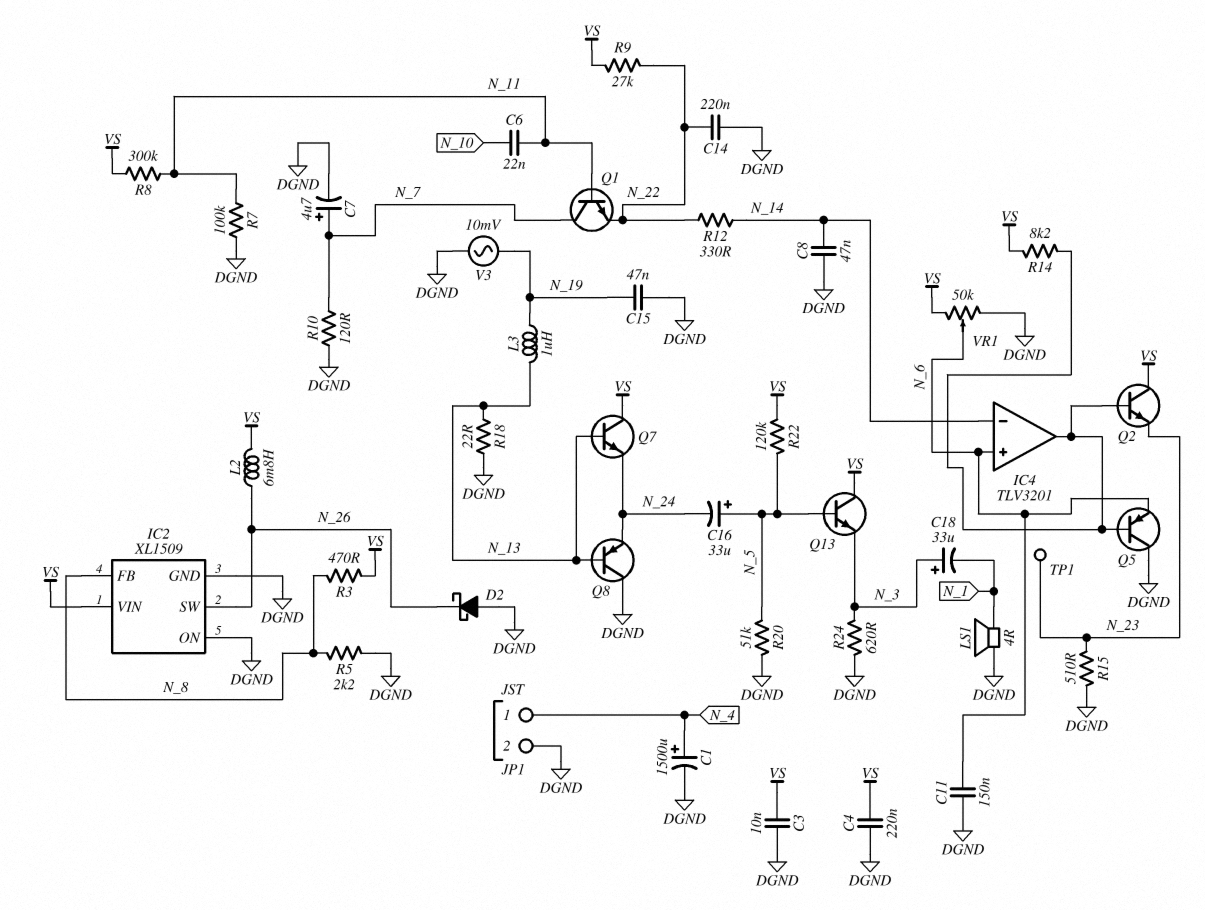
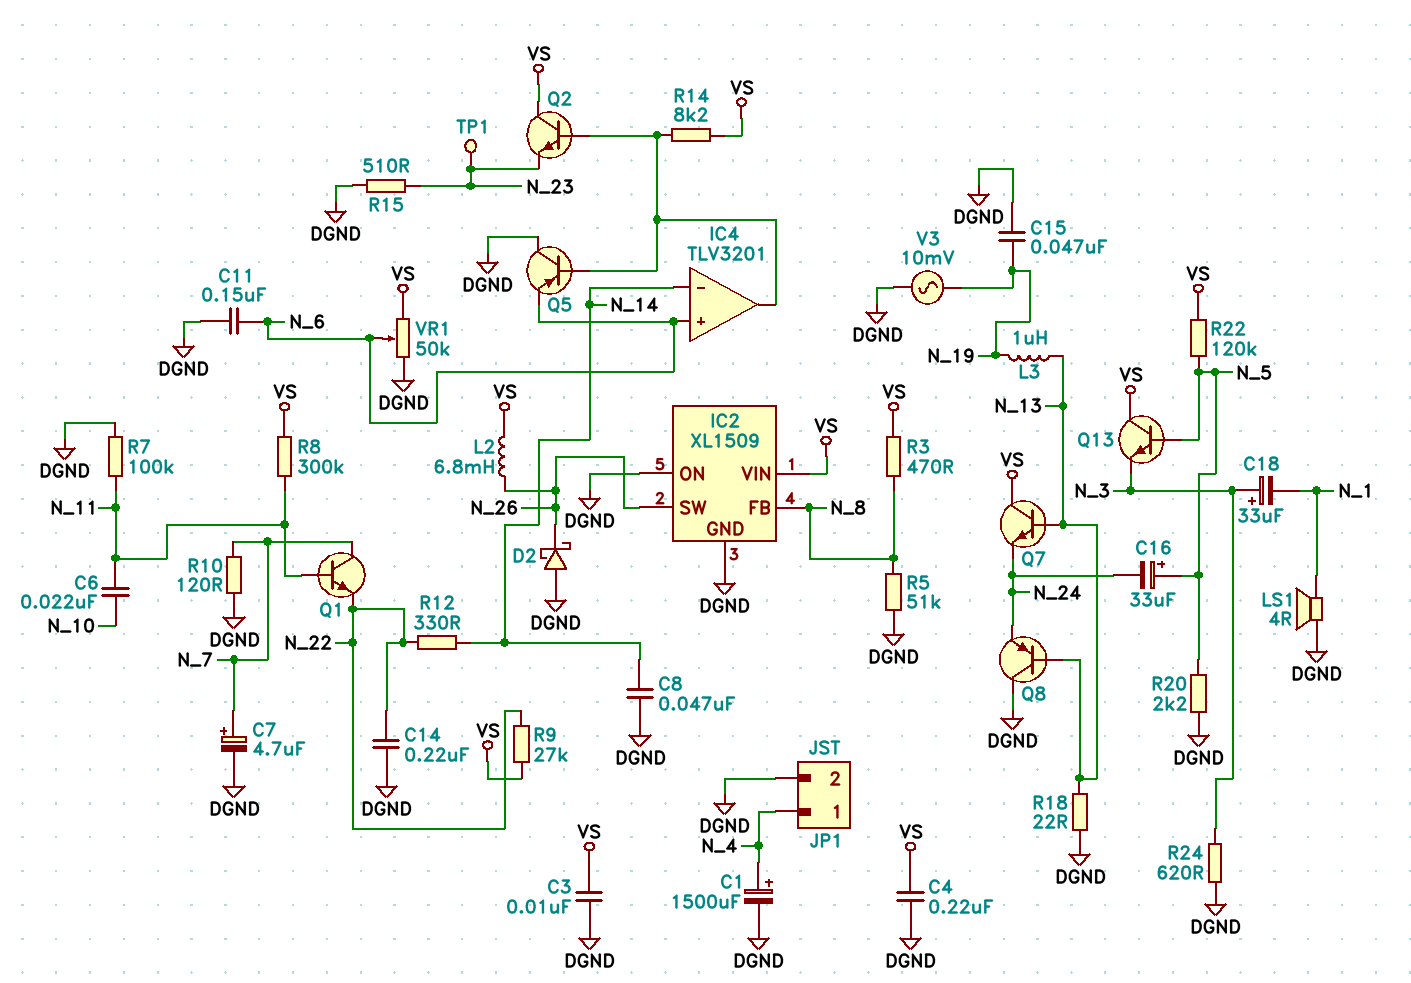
R5: 2.2k (DGND, N_8) -> 51k (DGND, N_8)
R20: 51k (DGND, N_5) -> 2.2k (DGND, N_5)

